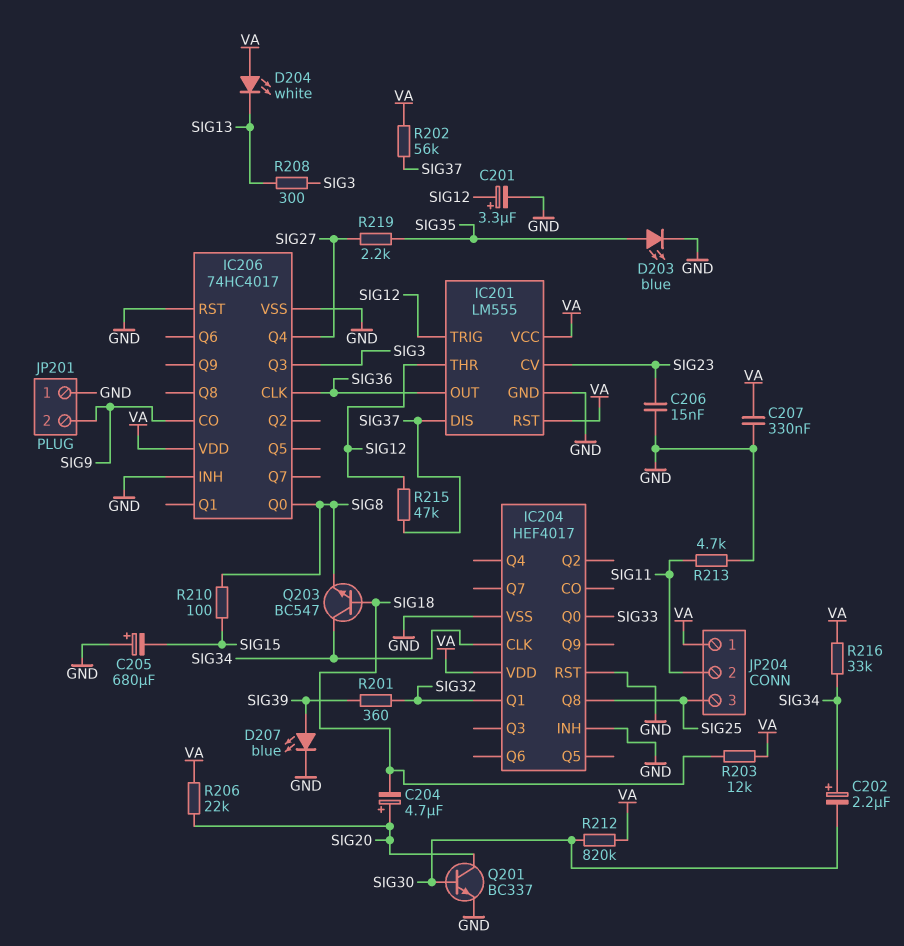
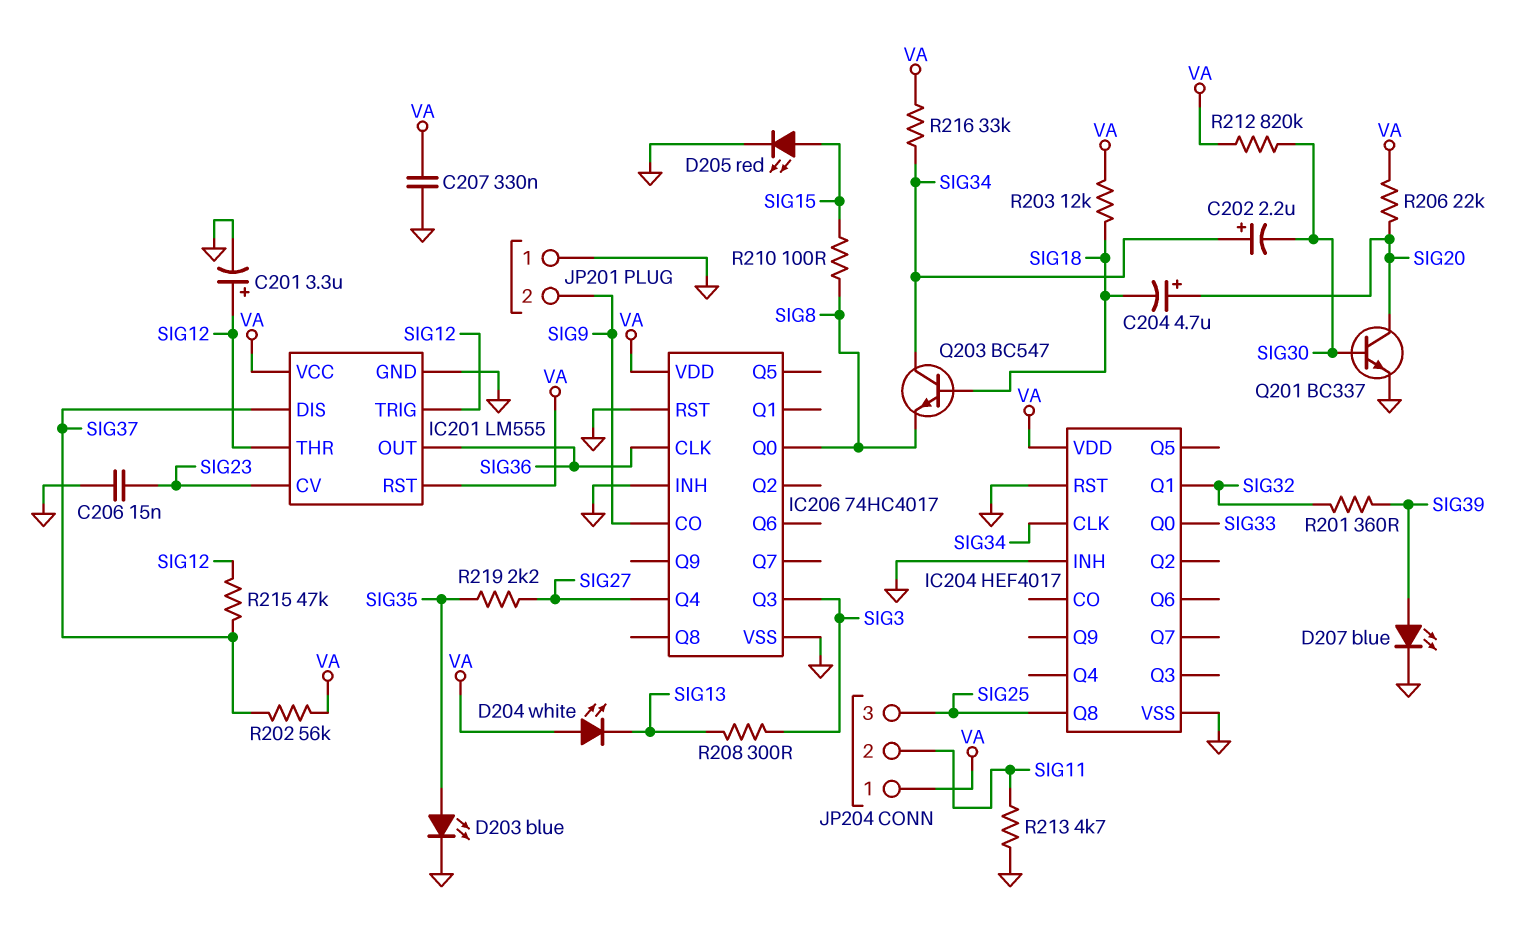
C205: 680uF (plus GND, minus SIG15) -> none
D205: none -> LED red (A SIG15, K GND)

